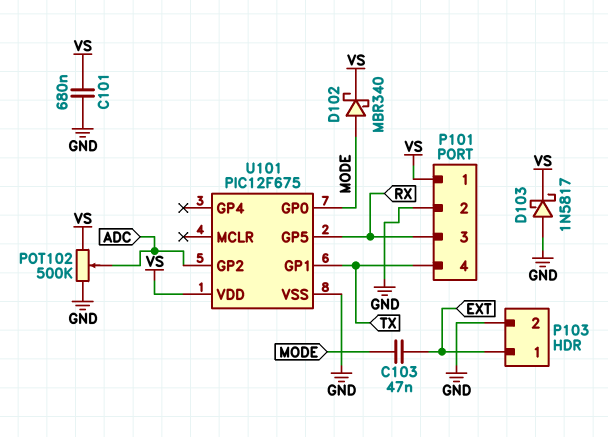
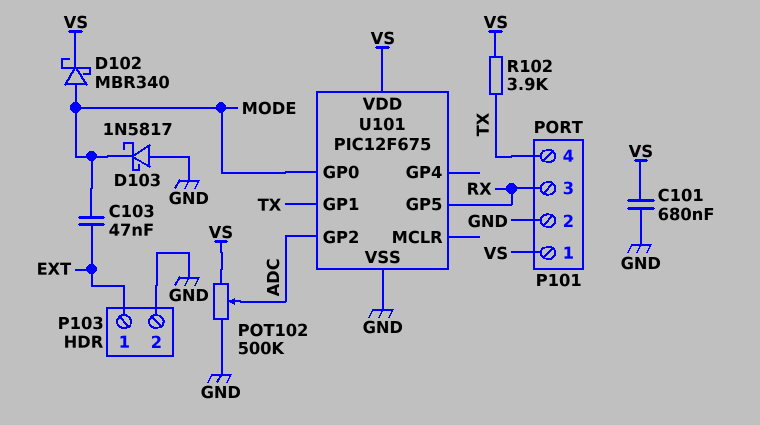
D103: schottky 1N5817 (A GND, K VS) -> schottky 1N5817 (A GND, K MODE)
R102: none -> 3.9k (TX, VS)

